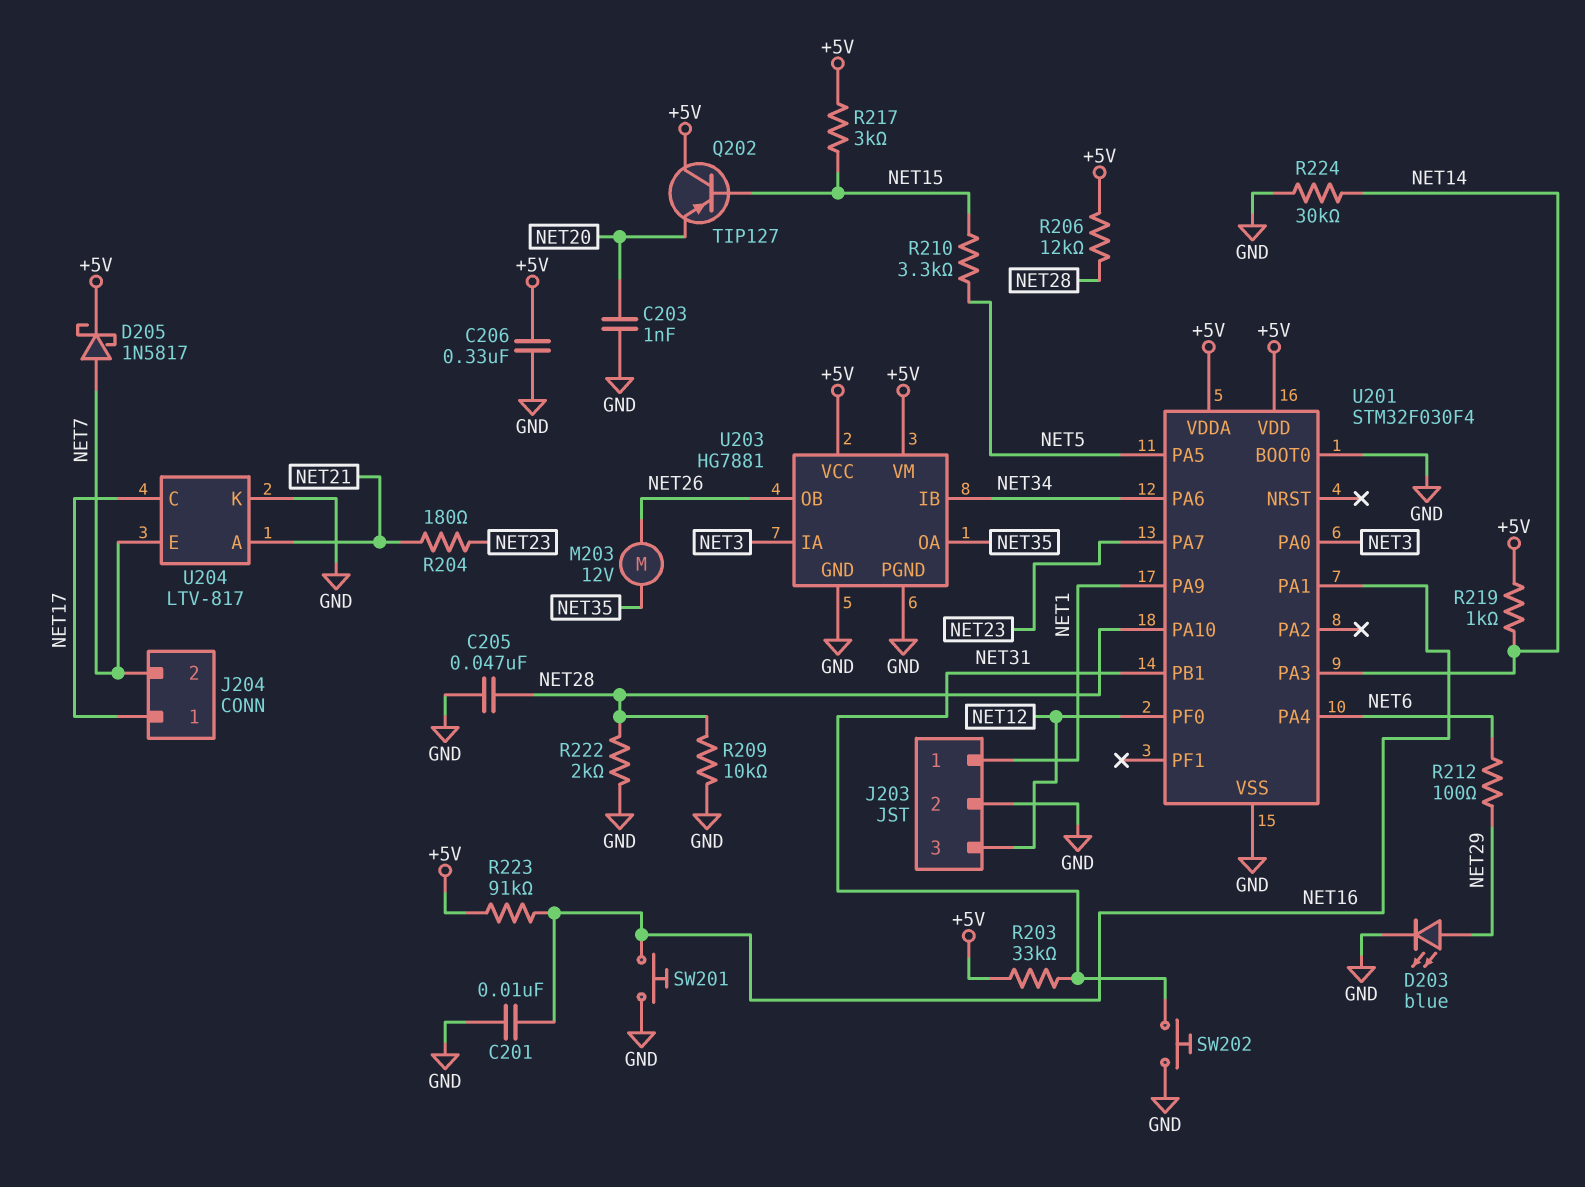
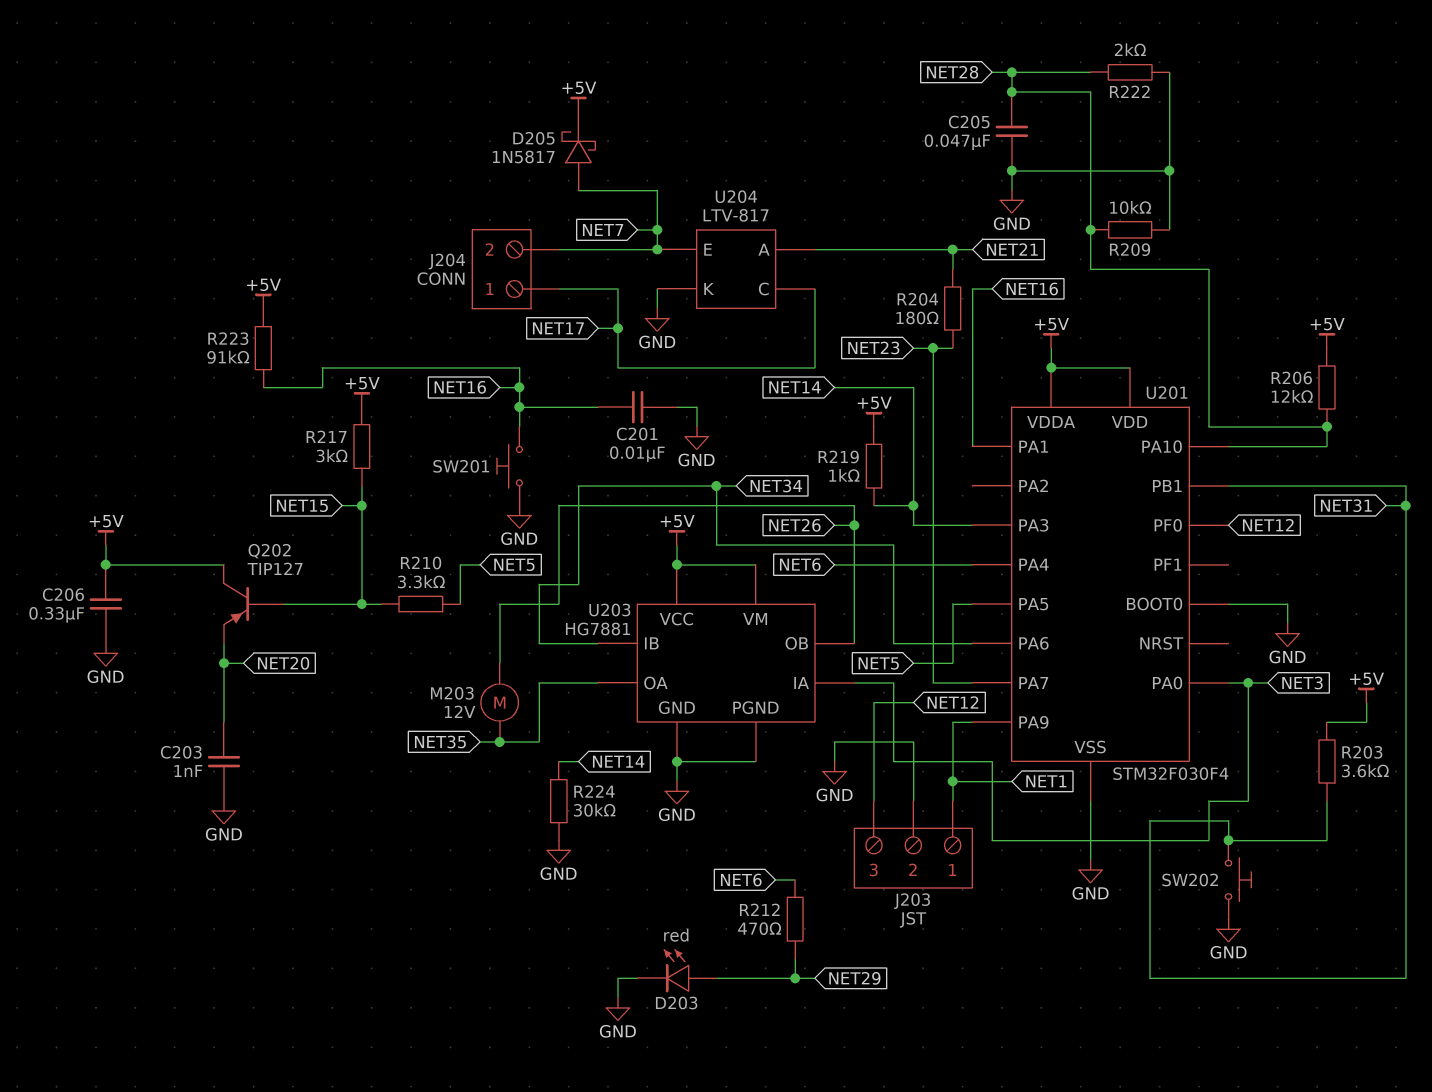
D203: LED blue (A NET29, K GND) -> LED red (A NET29, K GND)
R203: 33k (+5V, NET31) -> 3.6k (+5V, NET31)
R212: 100 (NET6, NET29) -> 470 (NET6, NET29)

